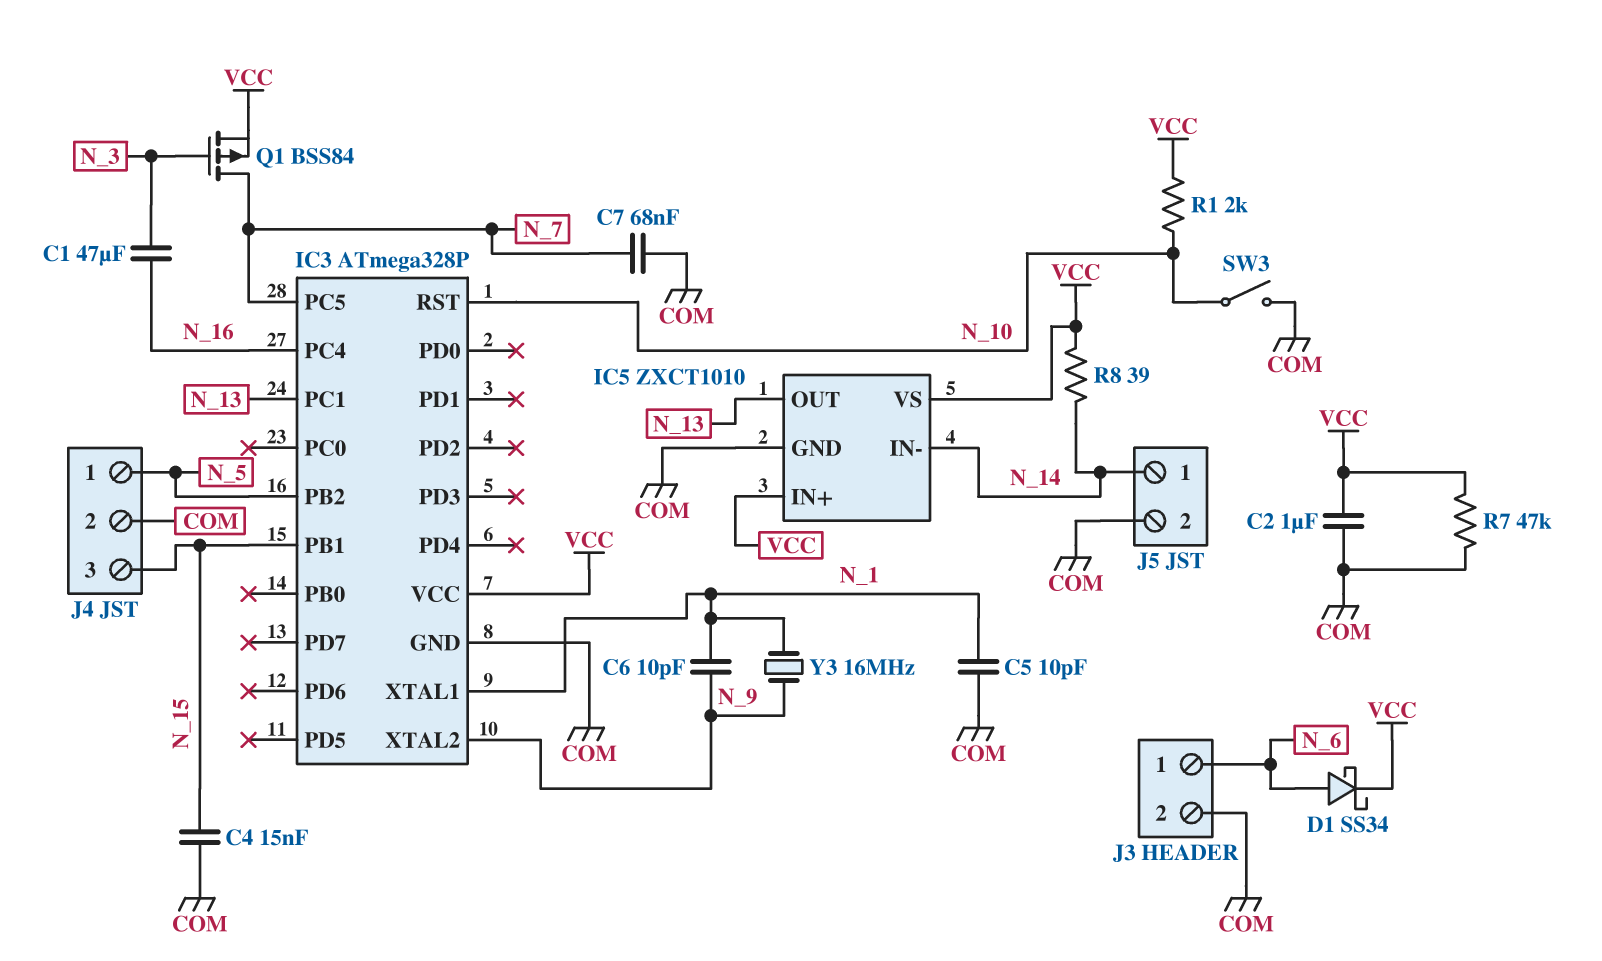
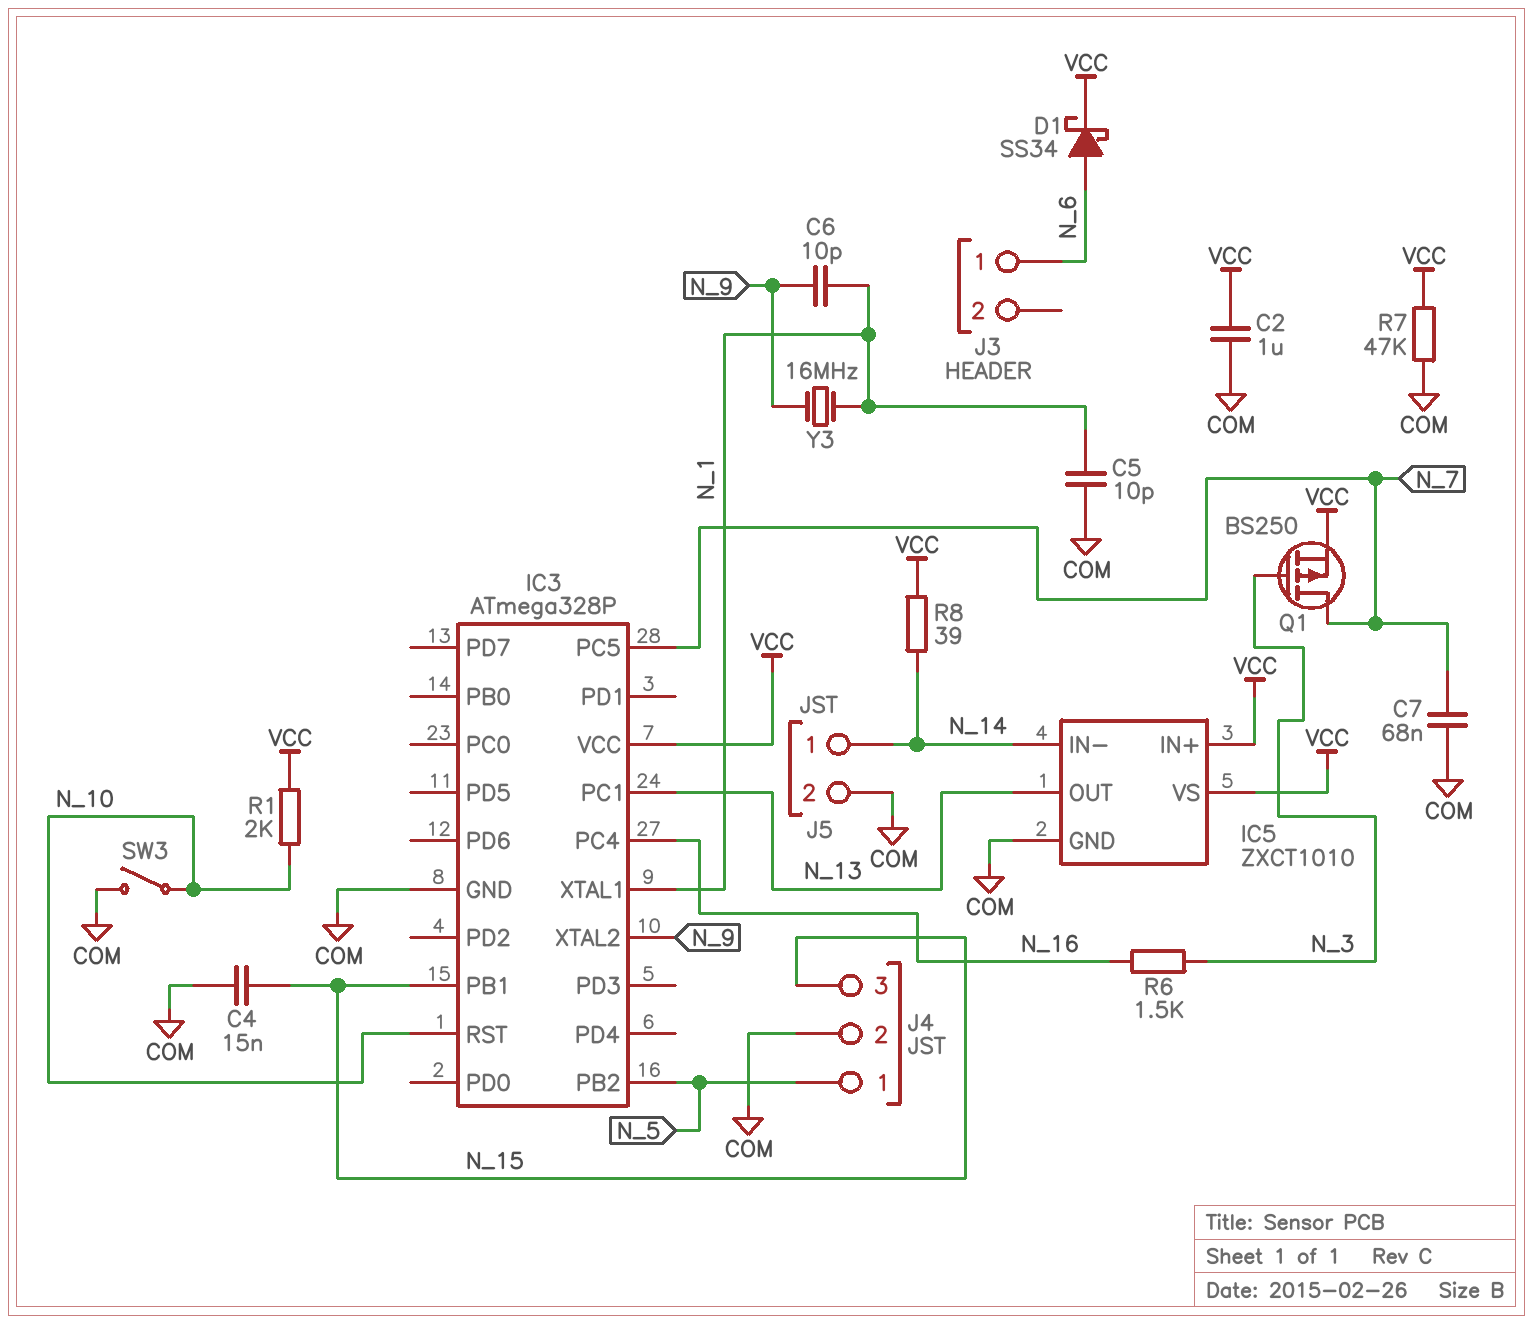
C1: 47uF (N_3, N_16) -> none
J3 pin 2: COM -> none
Q1: PMOS BSS84 (G N_3, D N_7, S VCC) -> PMOS BS250 (G N_3, D N_7, S VCC)
R6: none -> 1.5k (N_3, N_16)

